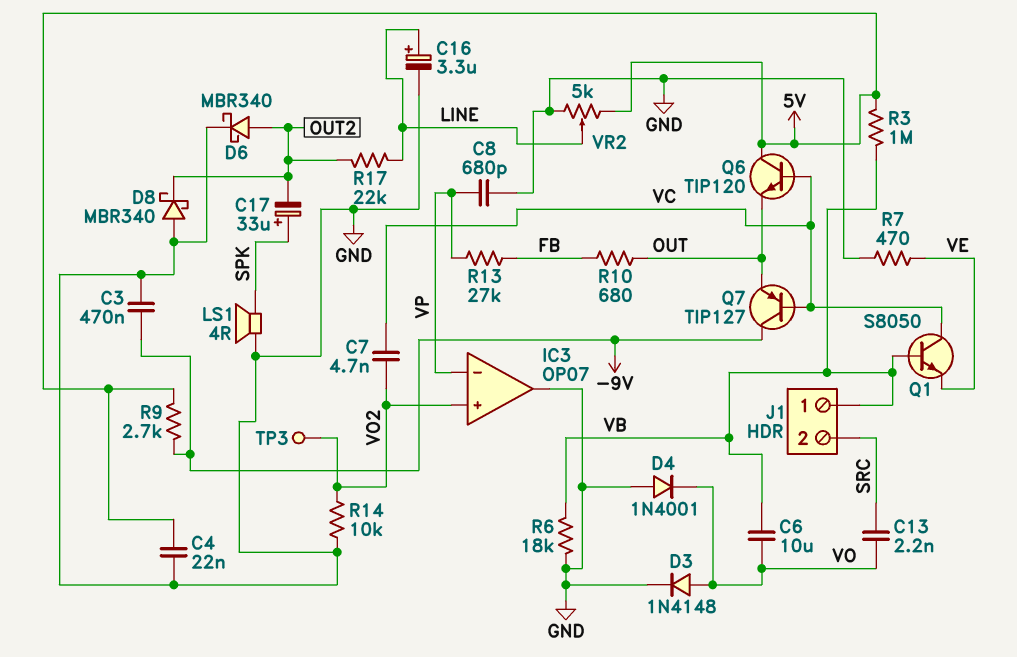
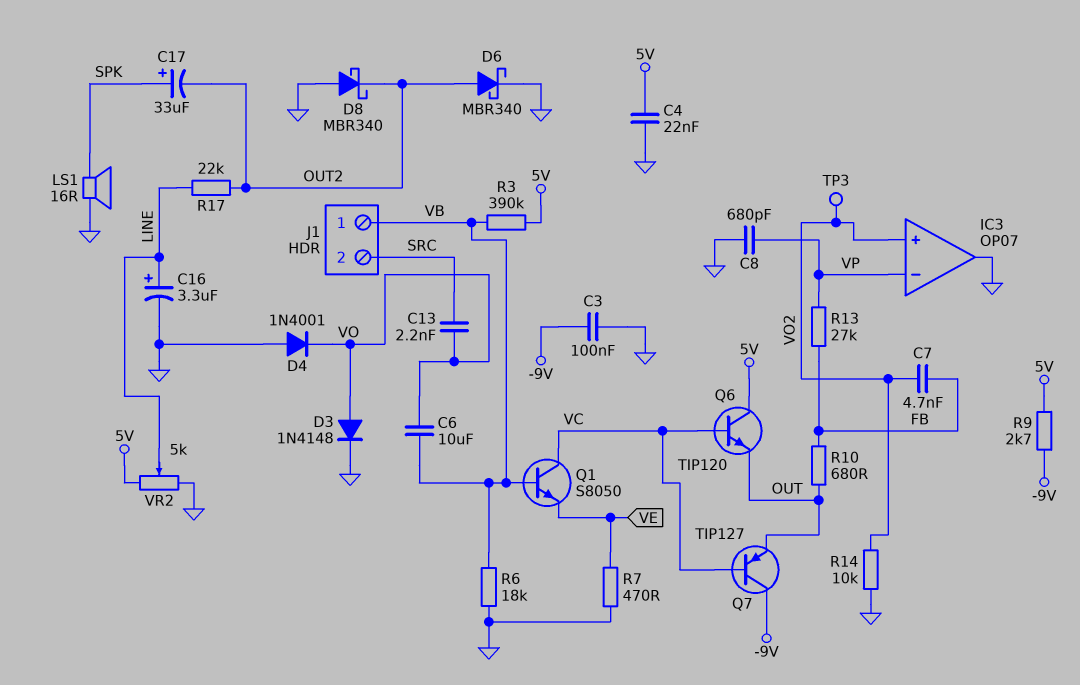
C3: 470nF (-9V, GND) -> 100nF (-9V, GND)
C7: 4.7nF (VC, VO2) -> 4.7nF (FB, VO2)
LS1: speaker 4R (GND, SPK) -> speaker 16R (GND, SPK)
R3: 1M (5V, VB) -> 390k (5V, VB)

